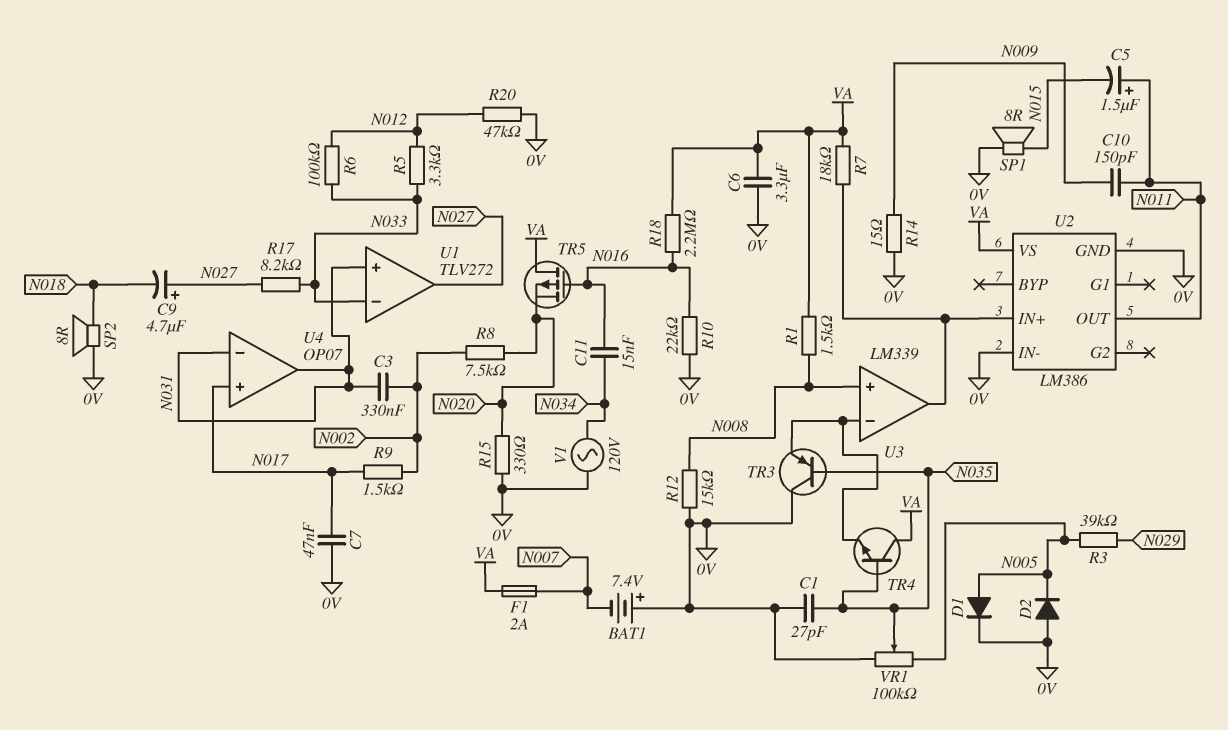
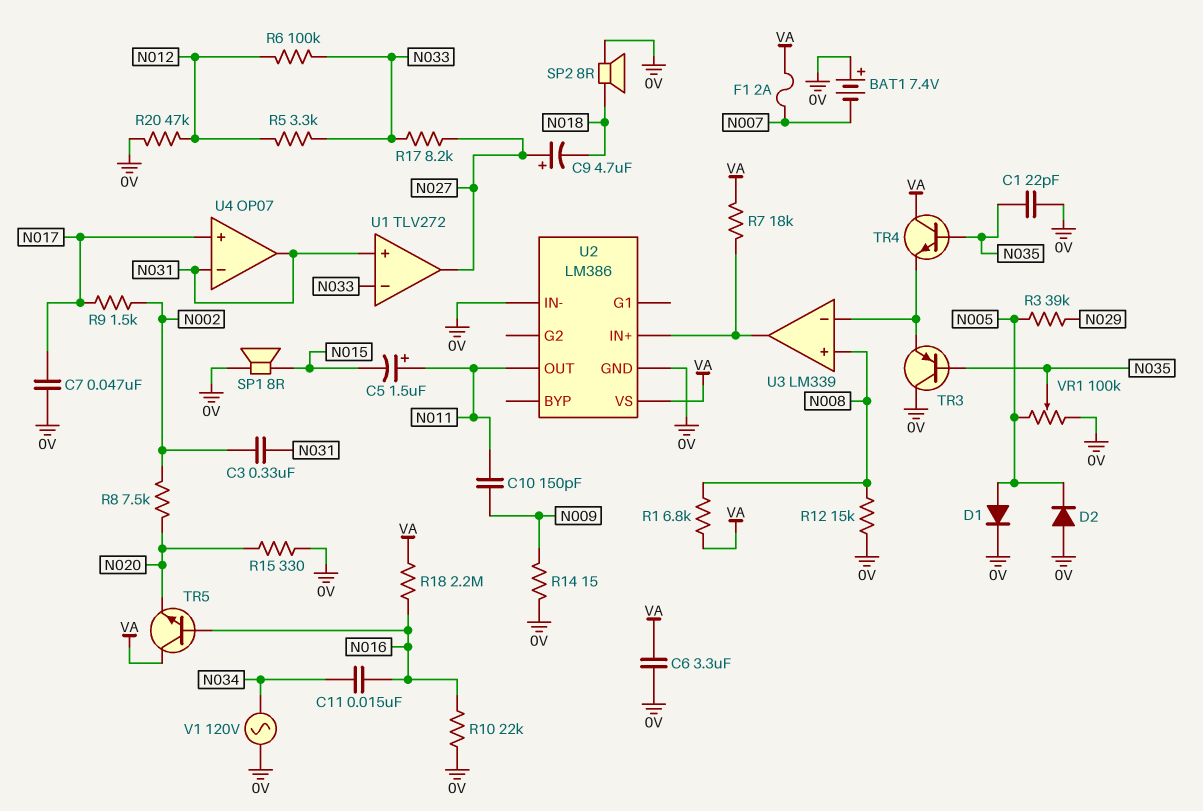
C1: 27pF (0V, N035) -> 22pF (0V, N035)
R1: 1.5k (N008, VA) -> 6.8k (N008, VA)
TR5: PMOS (G N016, D VA, S N020) -> NPN (B N016, C VA, E N020)

